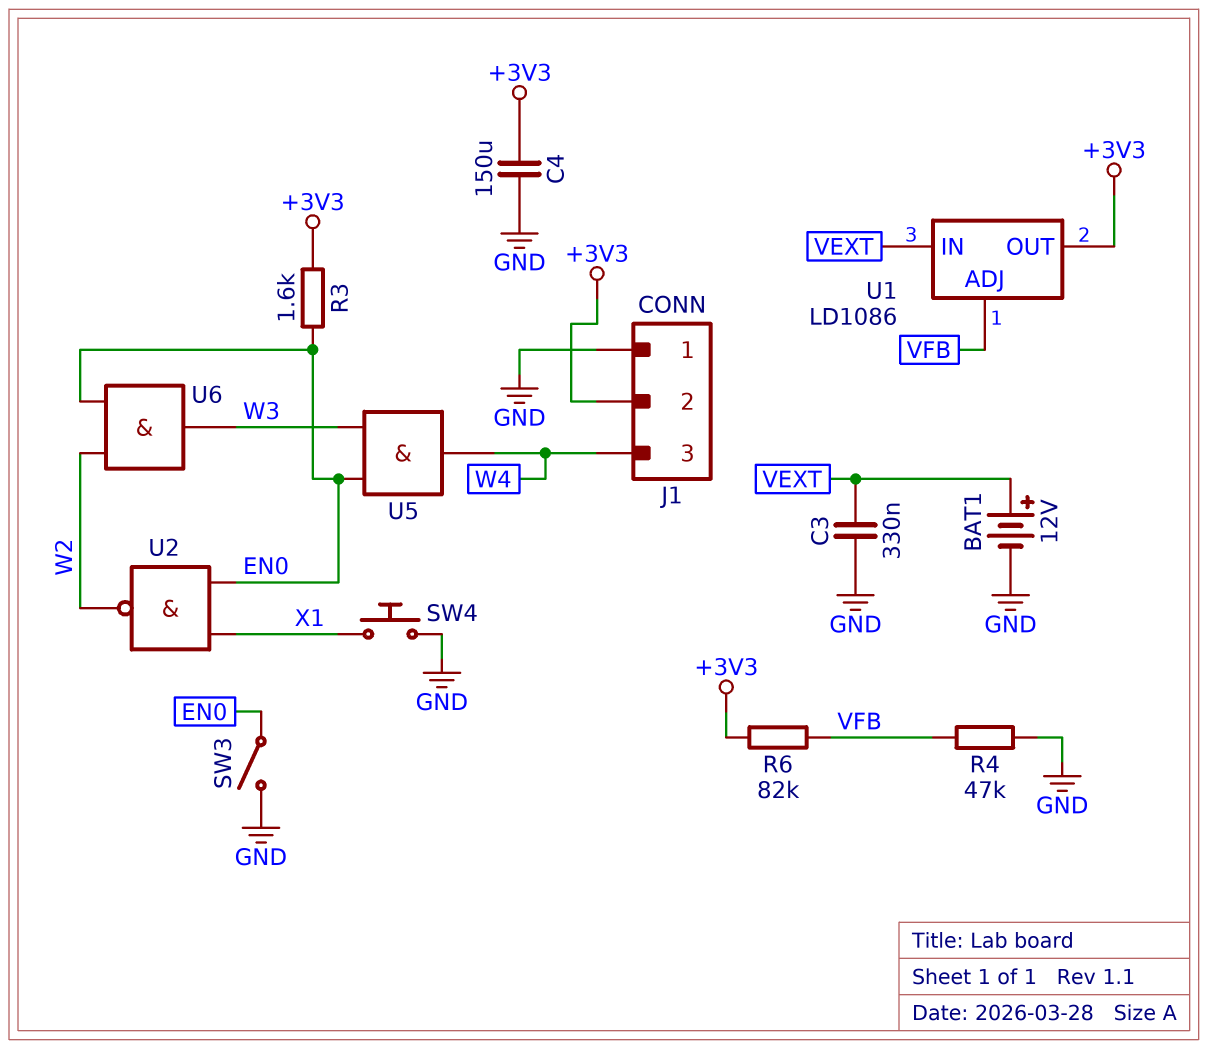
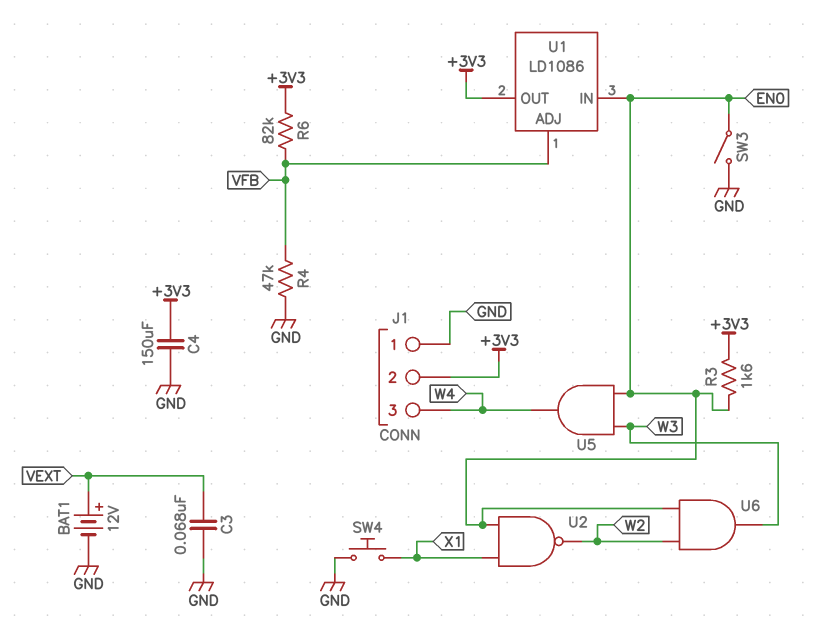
C3: 330nF (GND, VEXT) -> 68nF (GND, VEXT)
U1 pin IN: VEXT -> EN0

